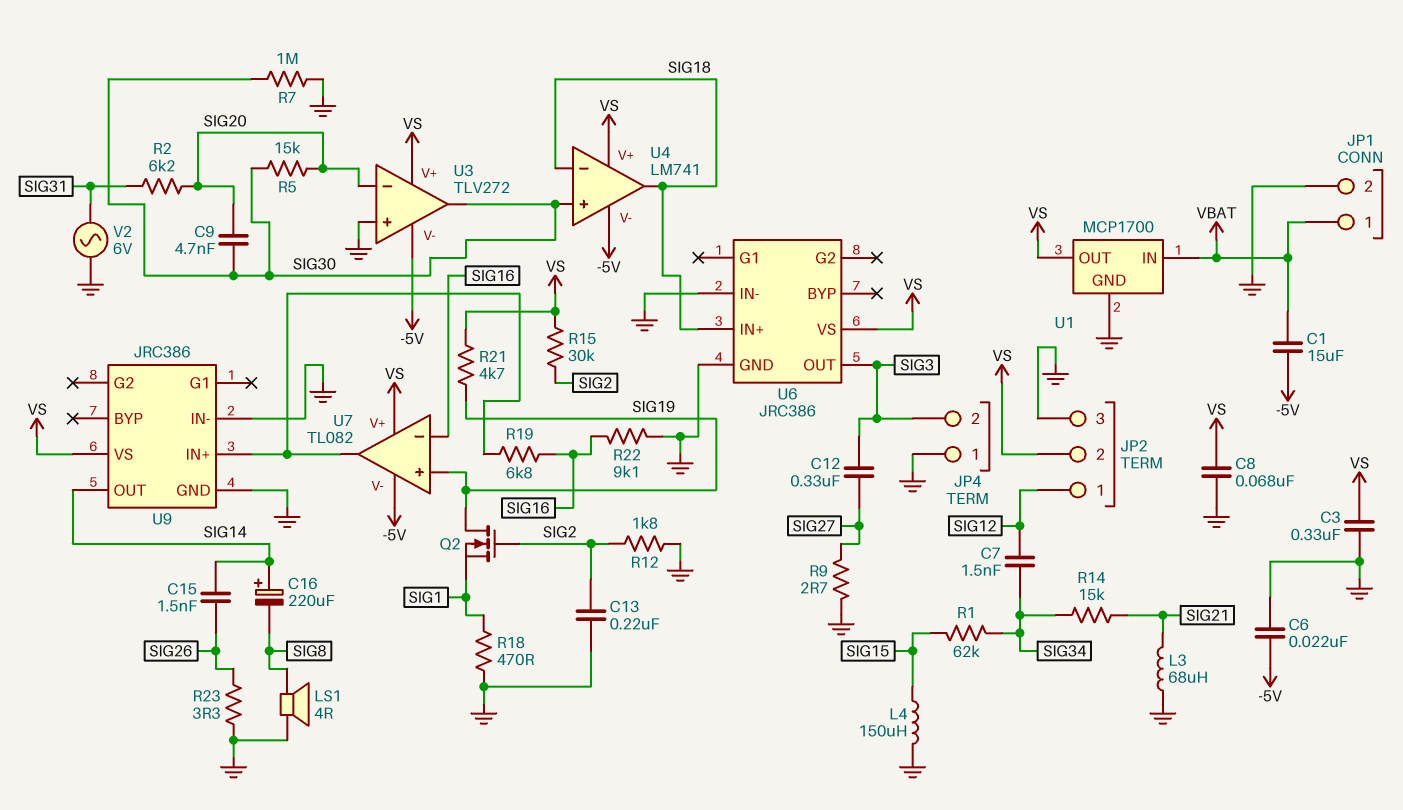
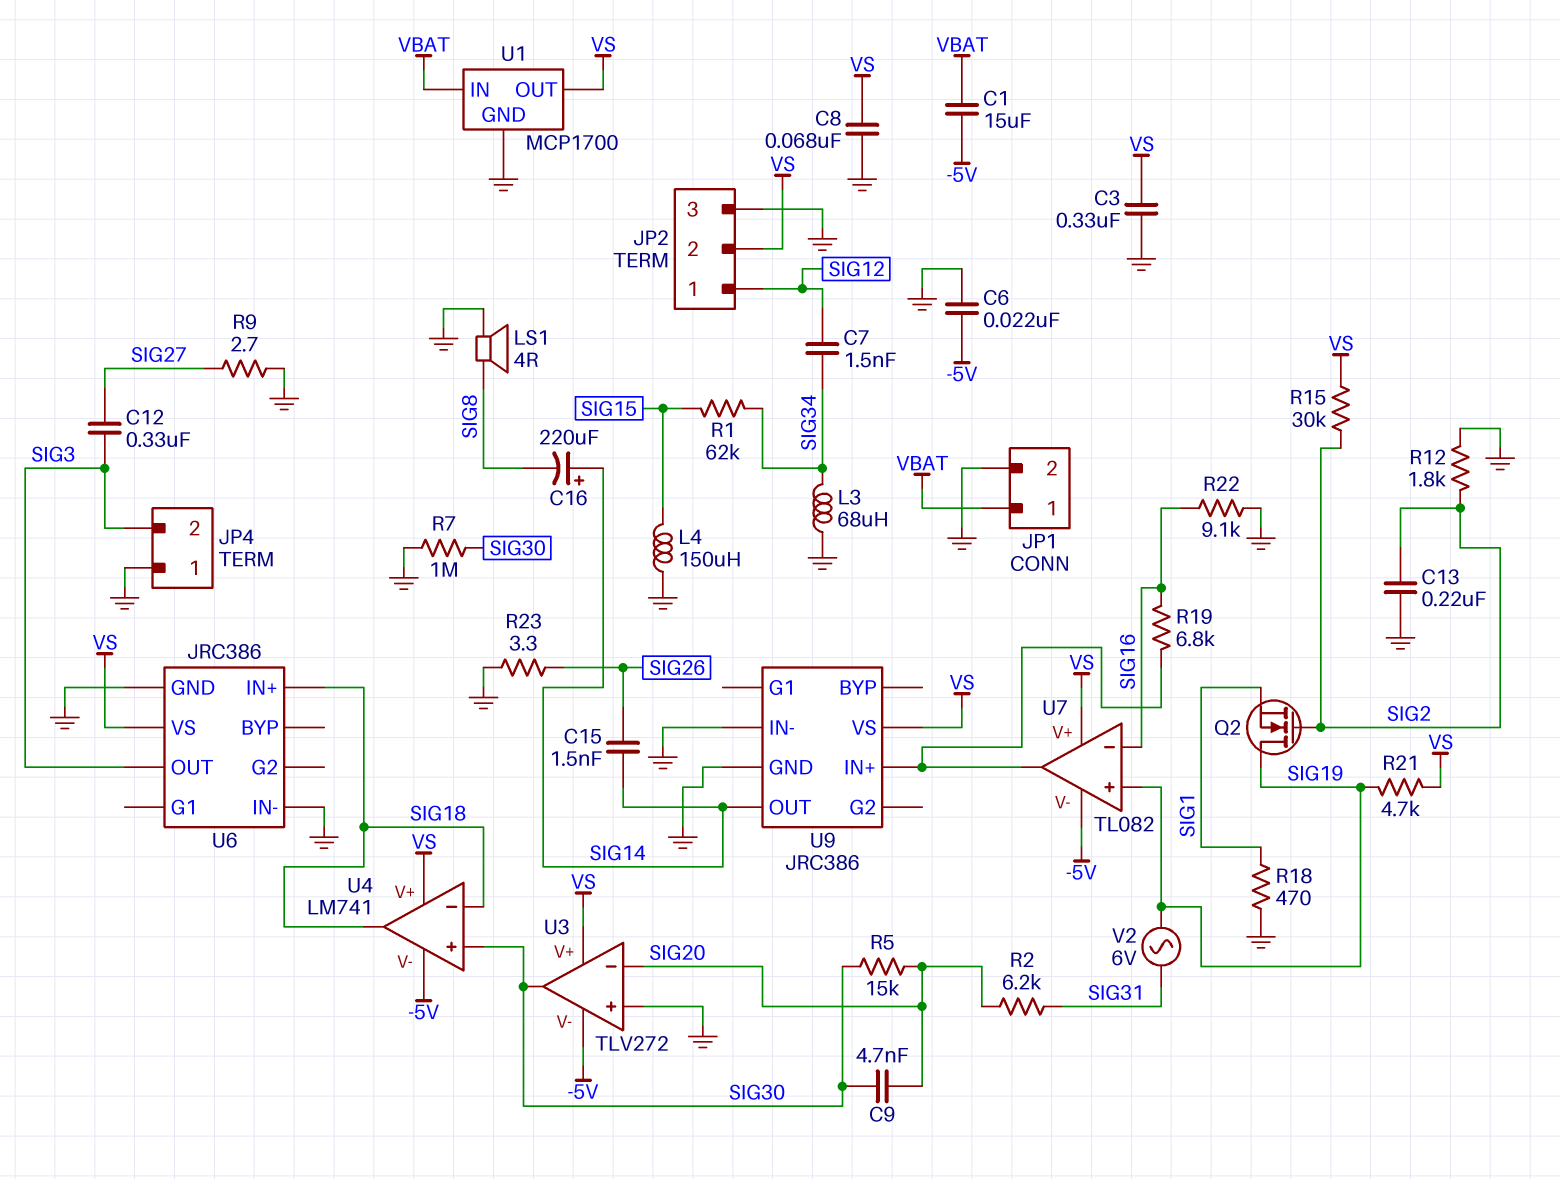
L3: 68uH (GND, SIG21) -> 68uH (GND, SIG34)
R14: 15k (SIG21, SIG34) -> none
V2: AC 6V (GND, SIG31) -> AC 6V (SIG19, SIG31)

